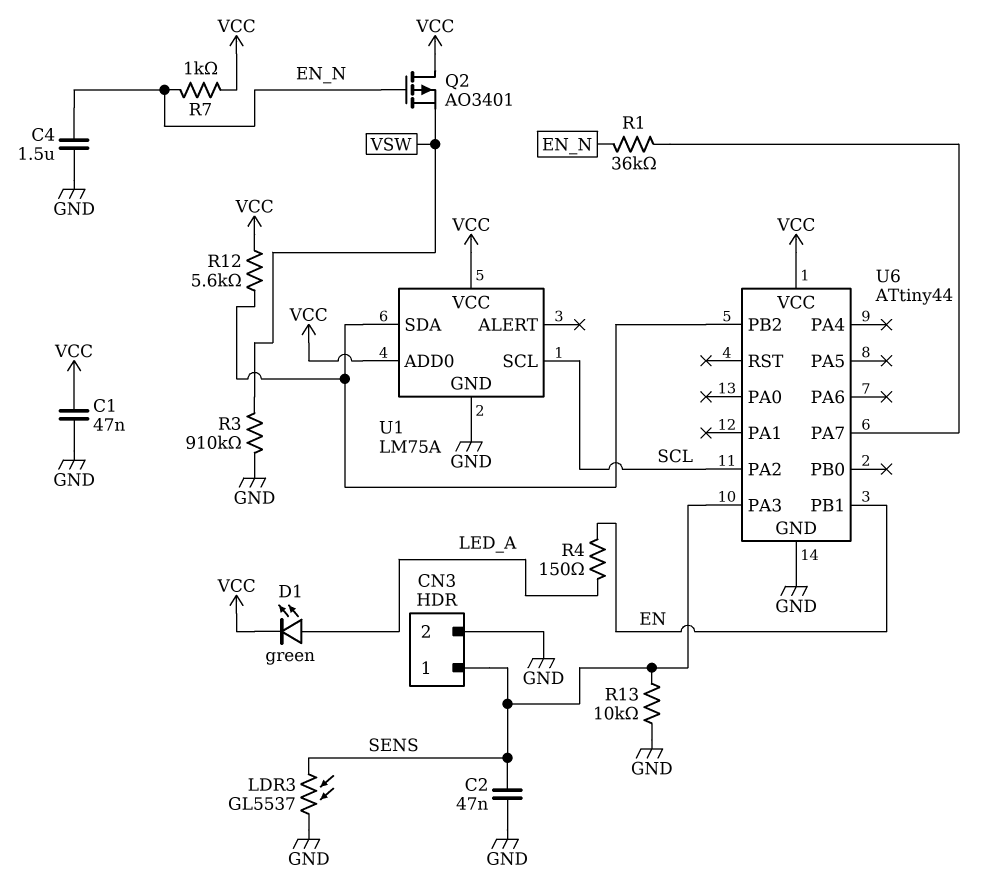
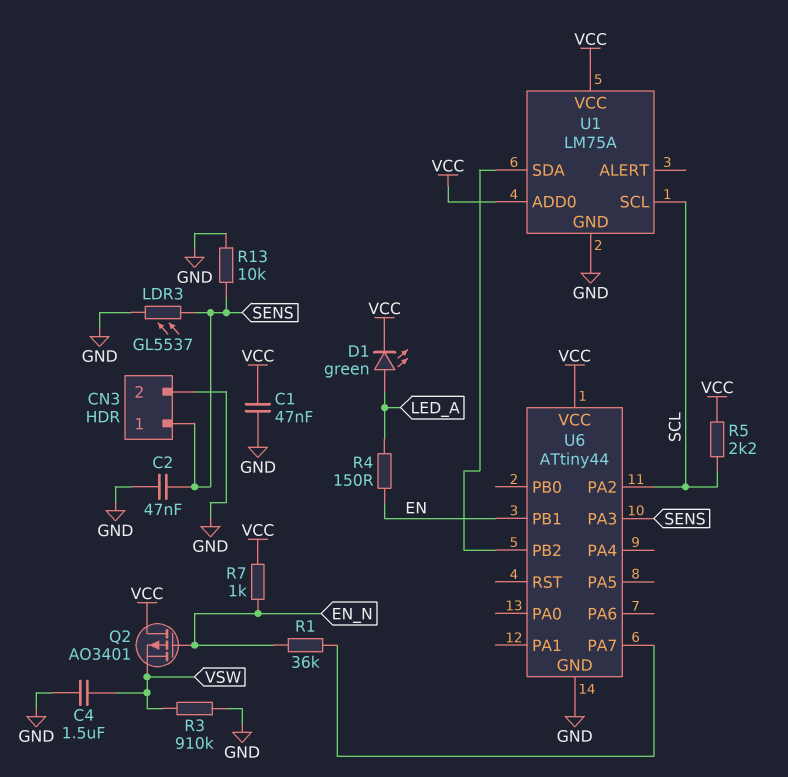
C4: 1.5uF (EN_N, GND) -> 1.5uF (GND, VSW)
R5: none -> 2.2k (SCL, VCC)
R12: 5.6k (U1/SDA, VCC) -> none

